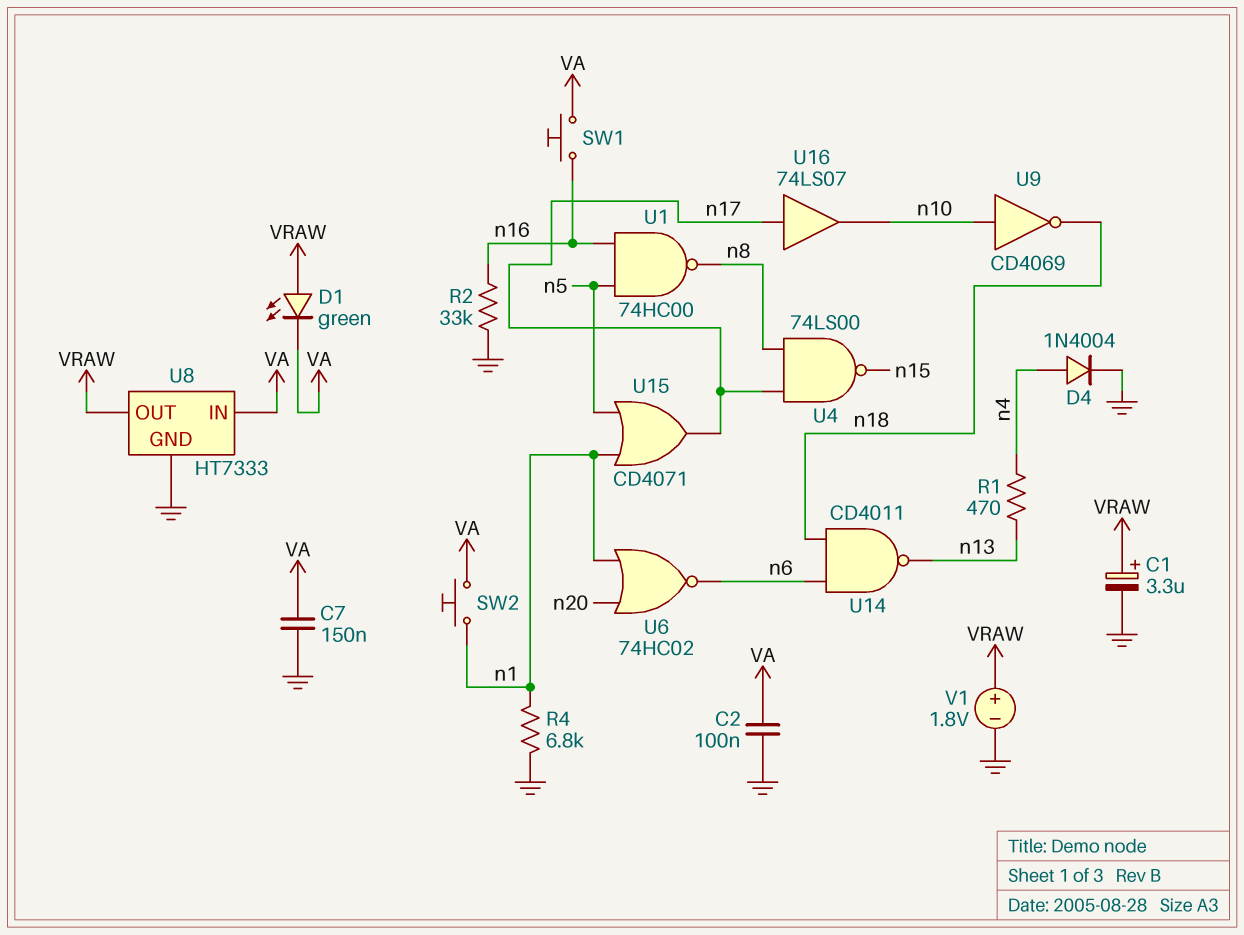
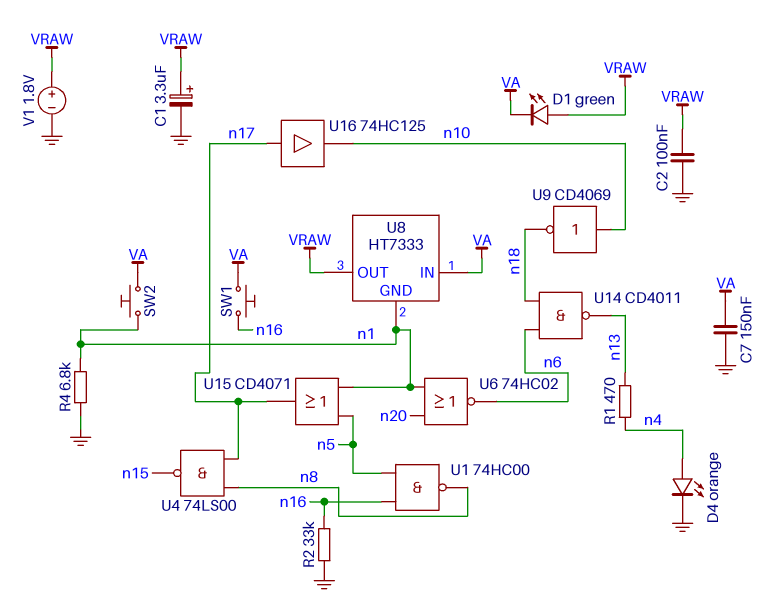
C2: 100nF (GND, VA) -> 100nF (GND, VRAW)
D4: diode 1N4004 (A n4, K GND) -> LED orange (A n4, K GND)
U8 pin GND: GND -> n1
U16: buffer 74LS07 (in n17, out n10) -> buffer 74HC125 (in n17, out n10)

